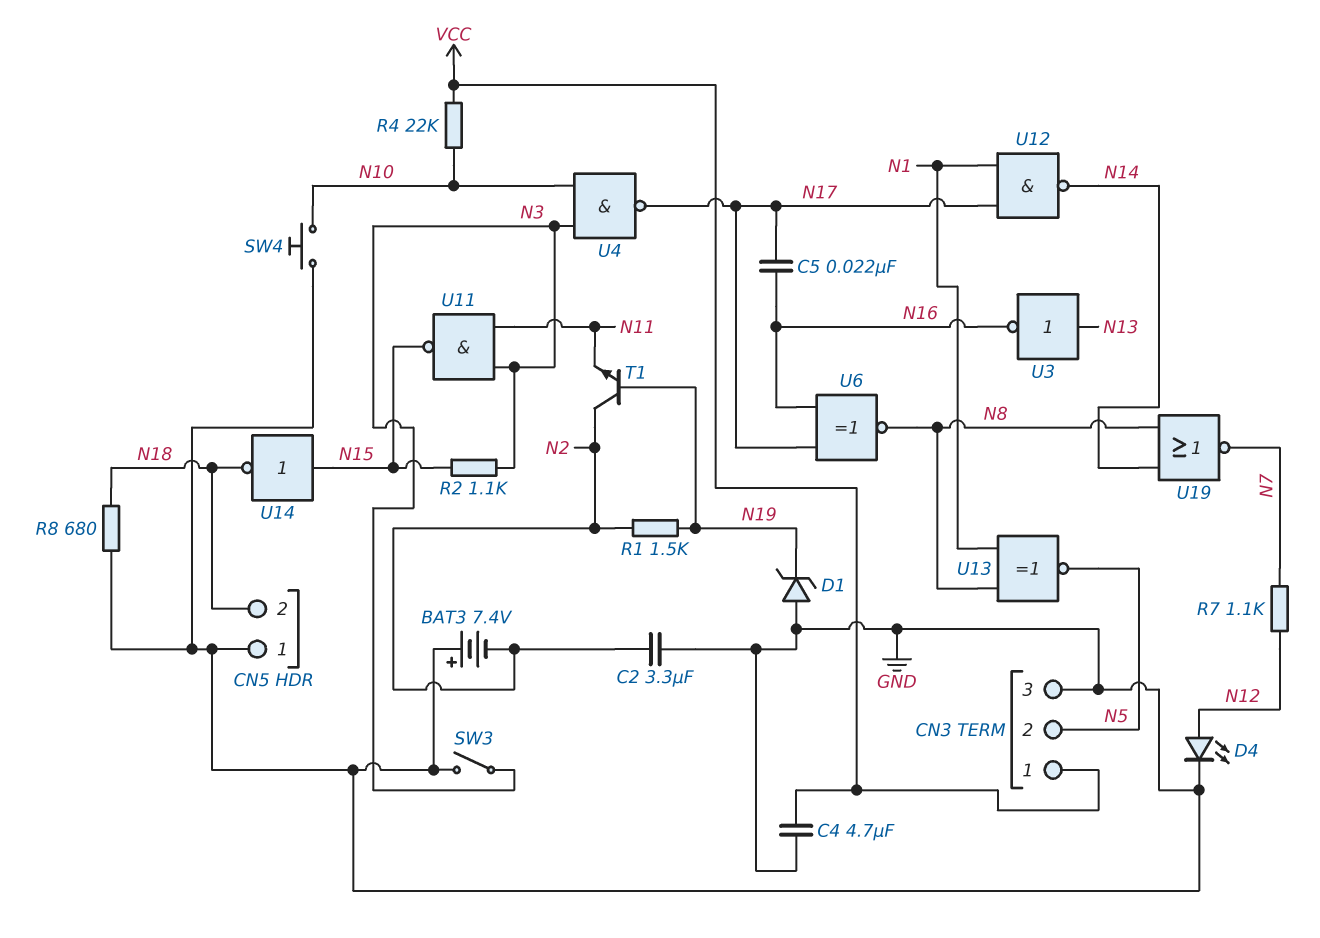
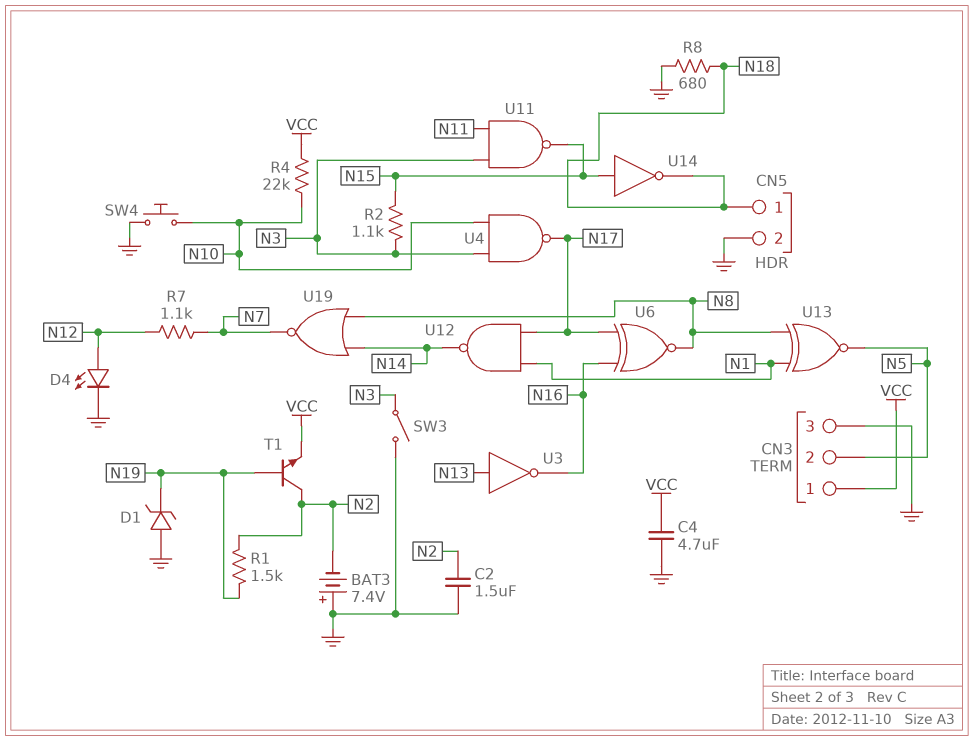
C2: 3.3uF (GND, N2) -> 1.5uF (GND, N2)
C5: 22nF (N16, N17) -> none
CN5 pin 1: GND -> N18
CN5 pin 2: N18 -> GND
T1: NPN (B N19, C N2, E N11) -> NPN (B N19, C N2, E VCC)

